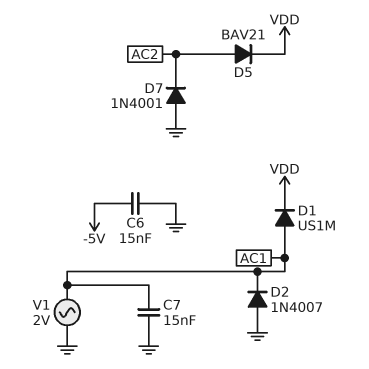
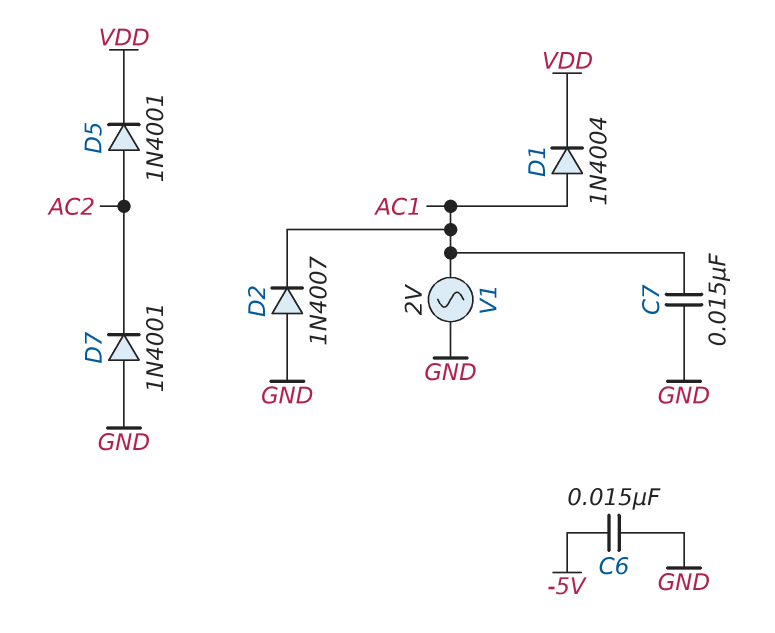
D1: diode US1M (A AC1, K VDD) -> diode 1N4004 (A AC1, K VDD)
D5: diode BAV21 (A AC2, K VDD) -> diode 1N4001 (A AC2, K VDD)

